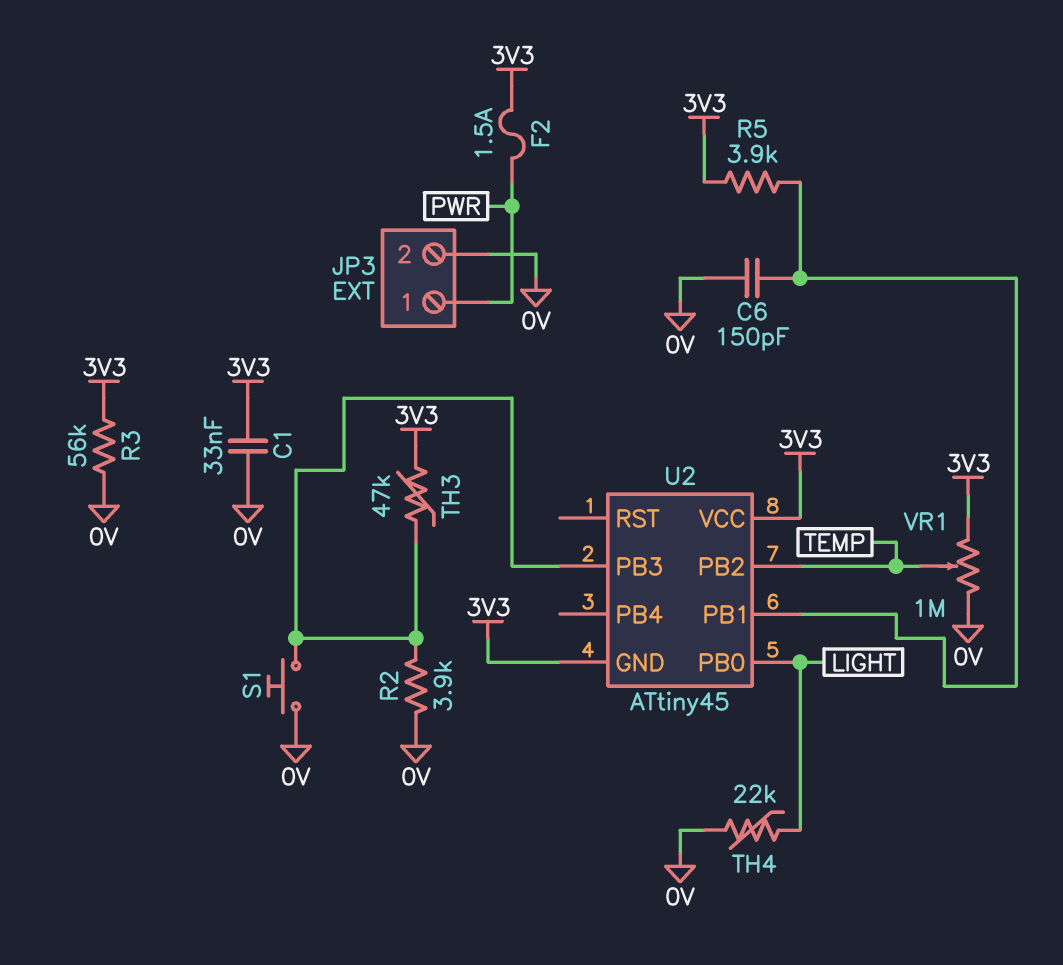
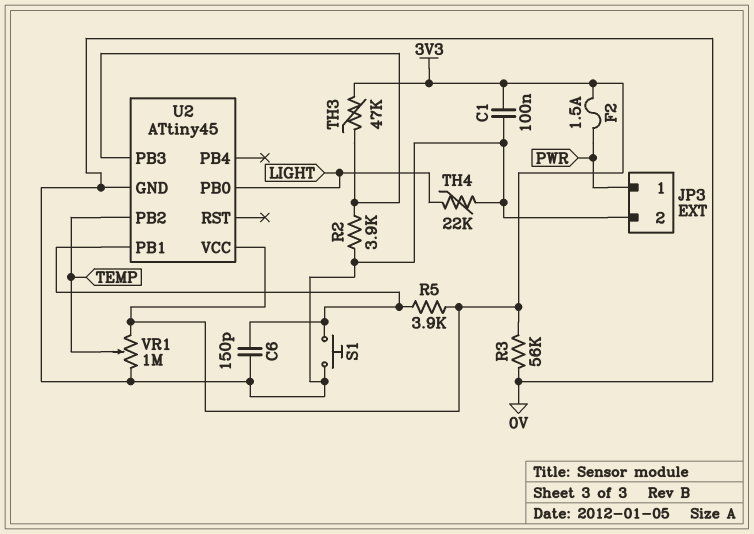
C1: 33nF (0V, 3V3) -> 100nF (0V, 3V3)
S1: button (0V, U2/PB3) -> button (0V, U2/PB1)
U2 pin GND: 3V3 -> 0V

